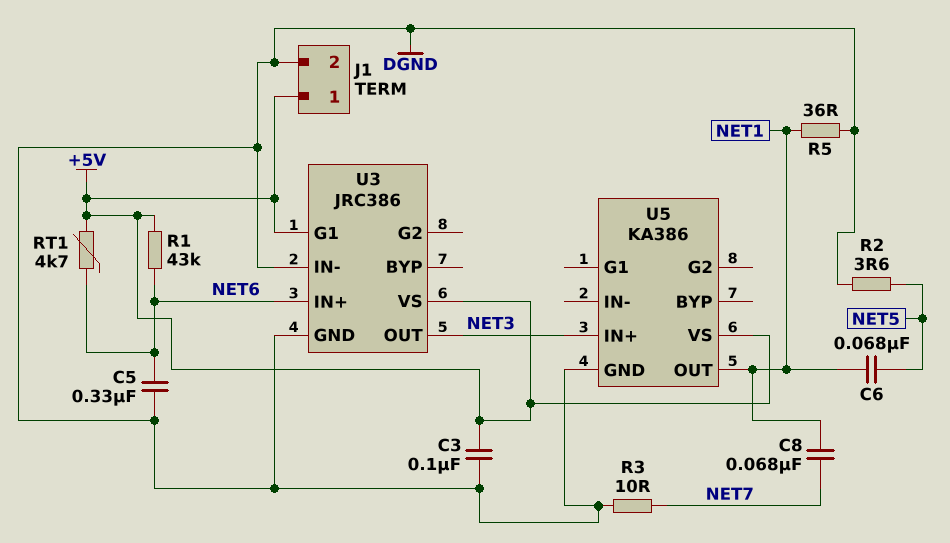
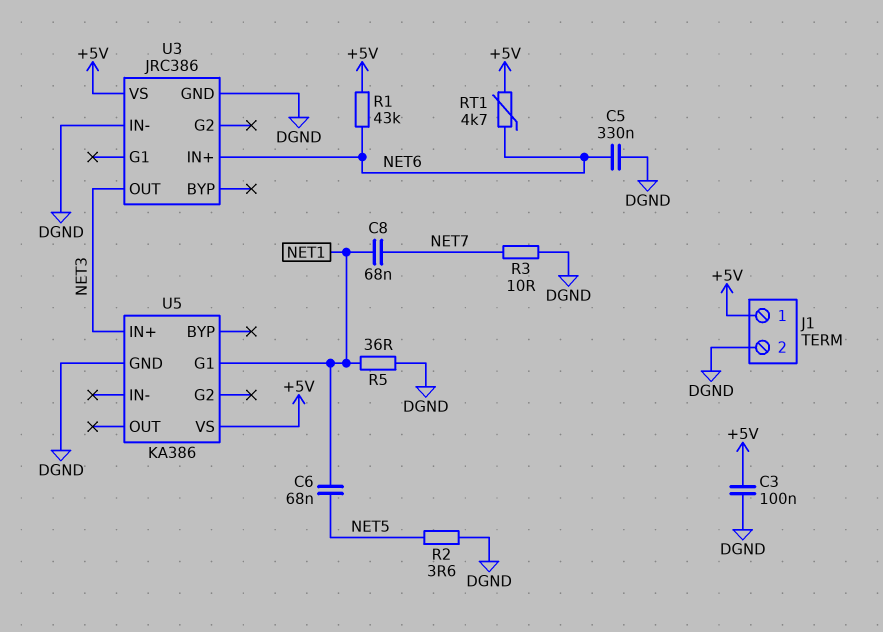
U3 pin G1: +5V -> none
U5 pin G1: none -> NET1
U5 pin OUT: NET1 -> none

